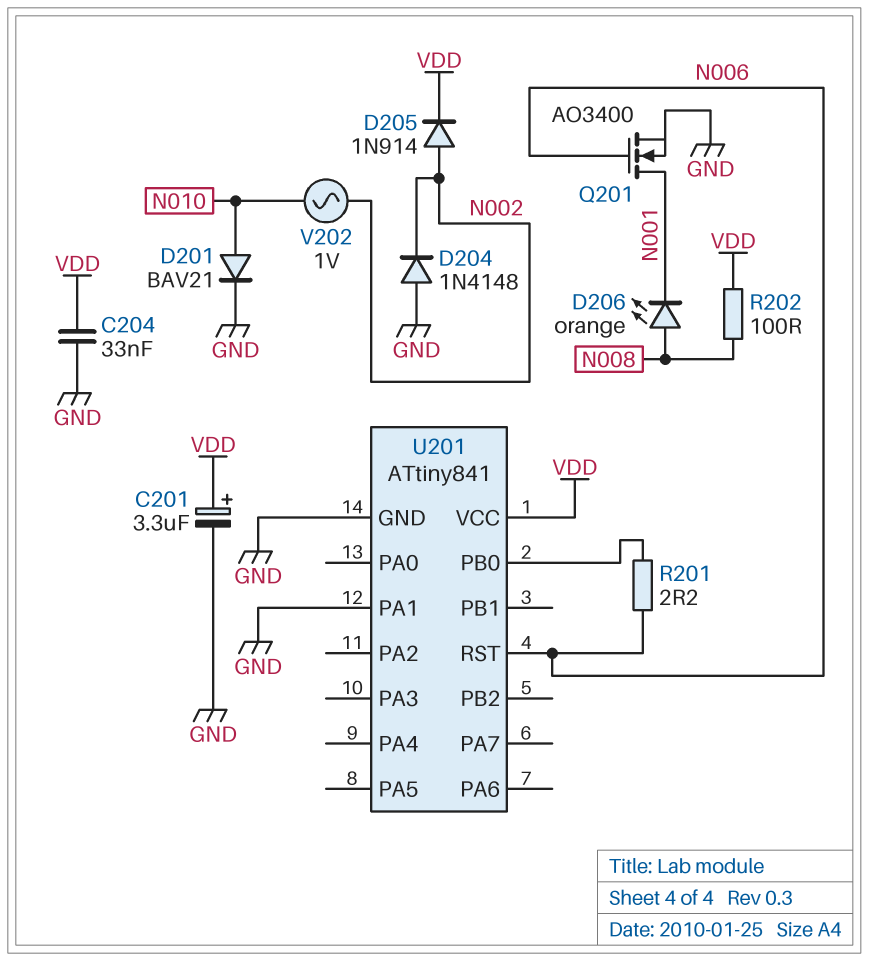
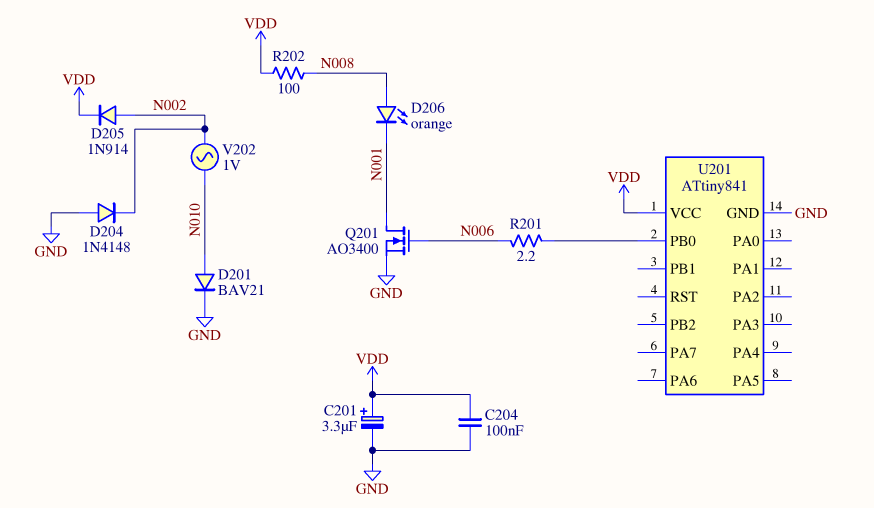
C204: 33nF (GND, VDD) -> 100nF (GND, VDD)
U201 pin PA1: GND -> none
U201 pin RST: N006 -> none

